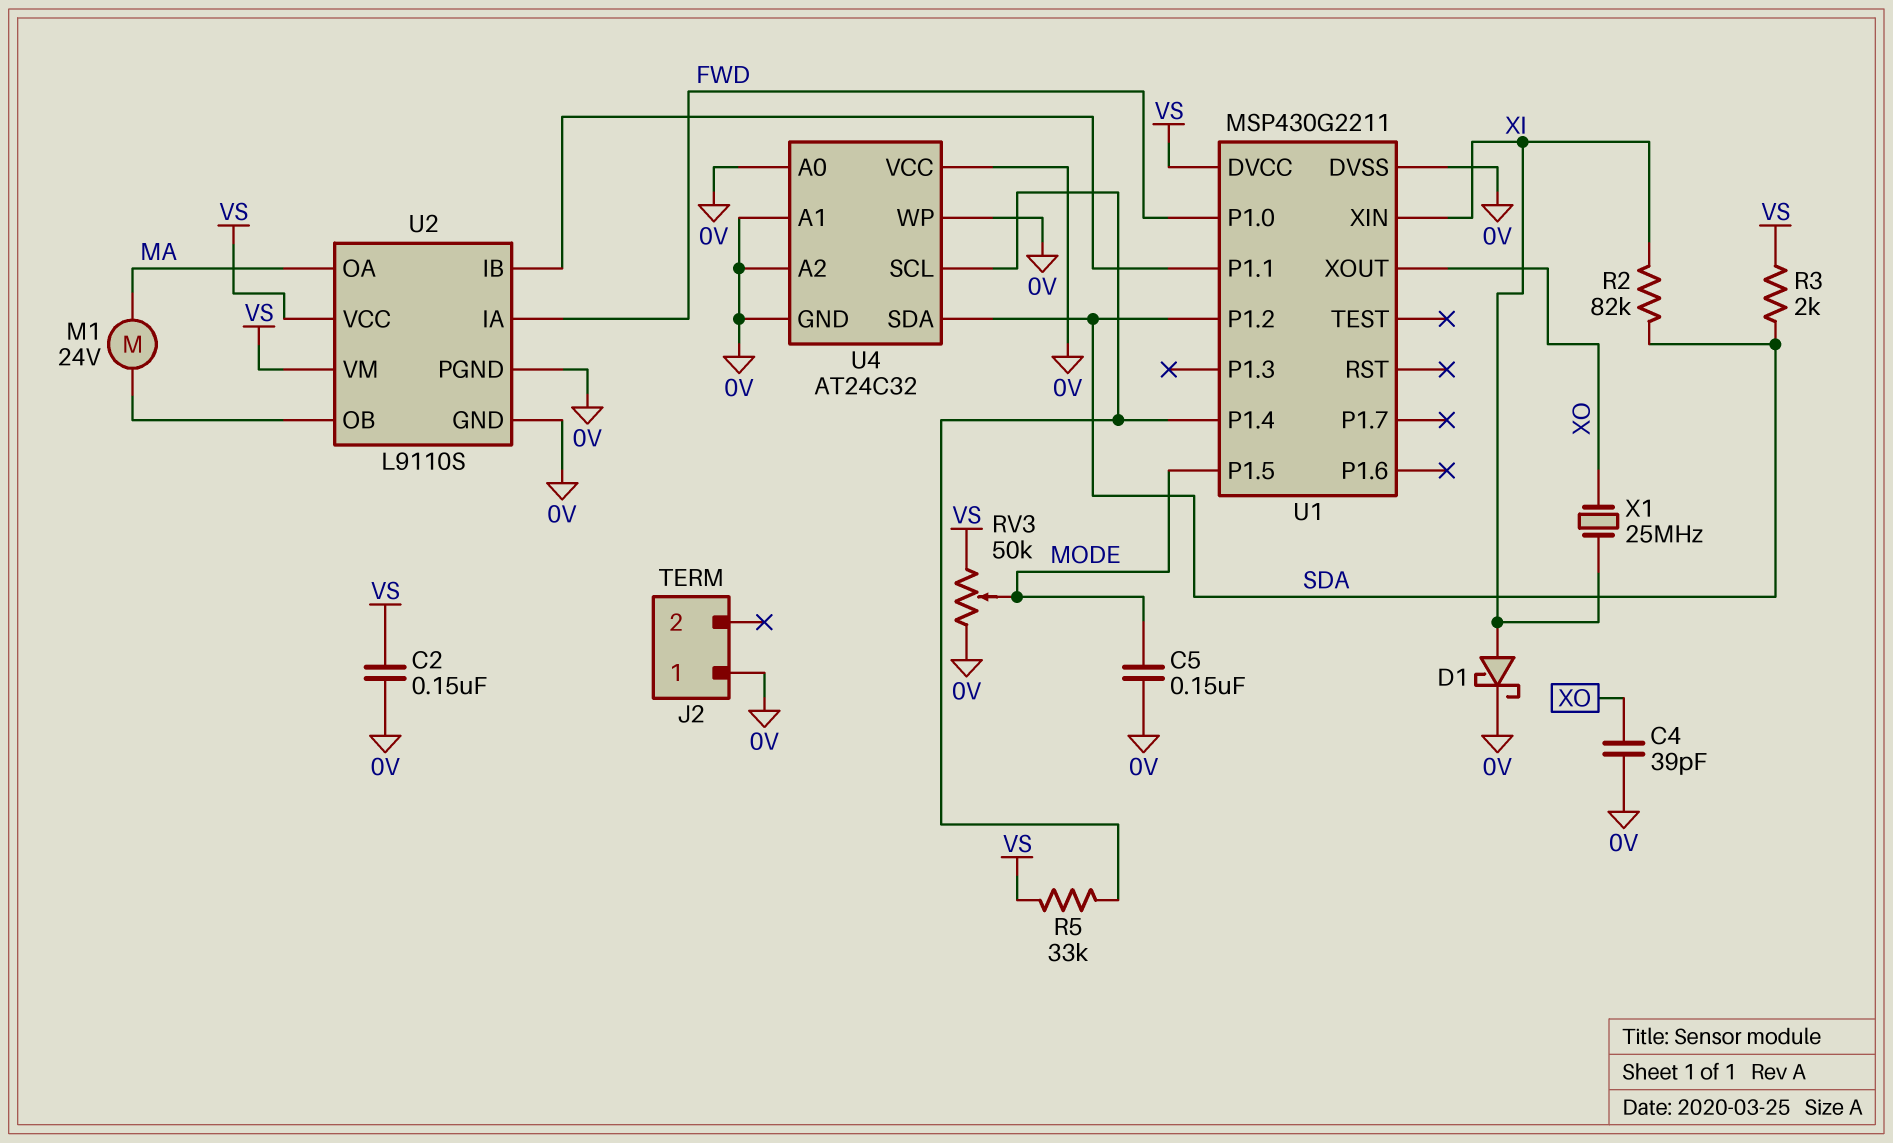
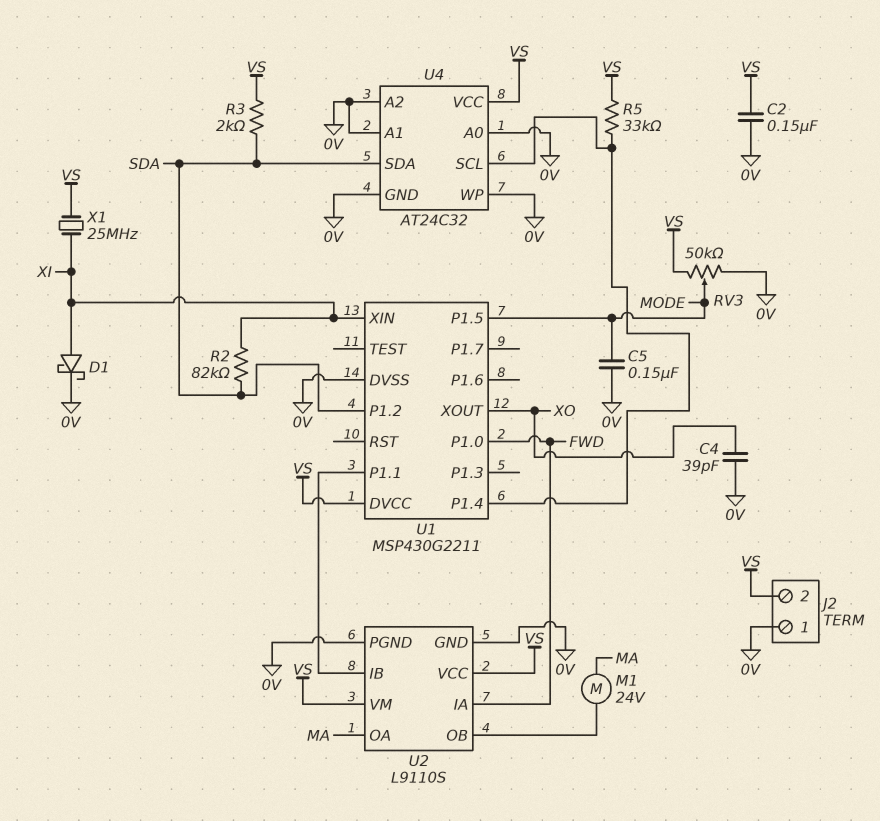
J2 pin 2: none -> VS
U4 pin VCC: 0V -> VS
X1: 25MHz (XI, XO) -> 25MHz (VS, XI)

